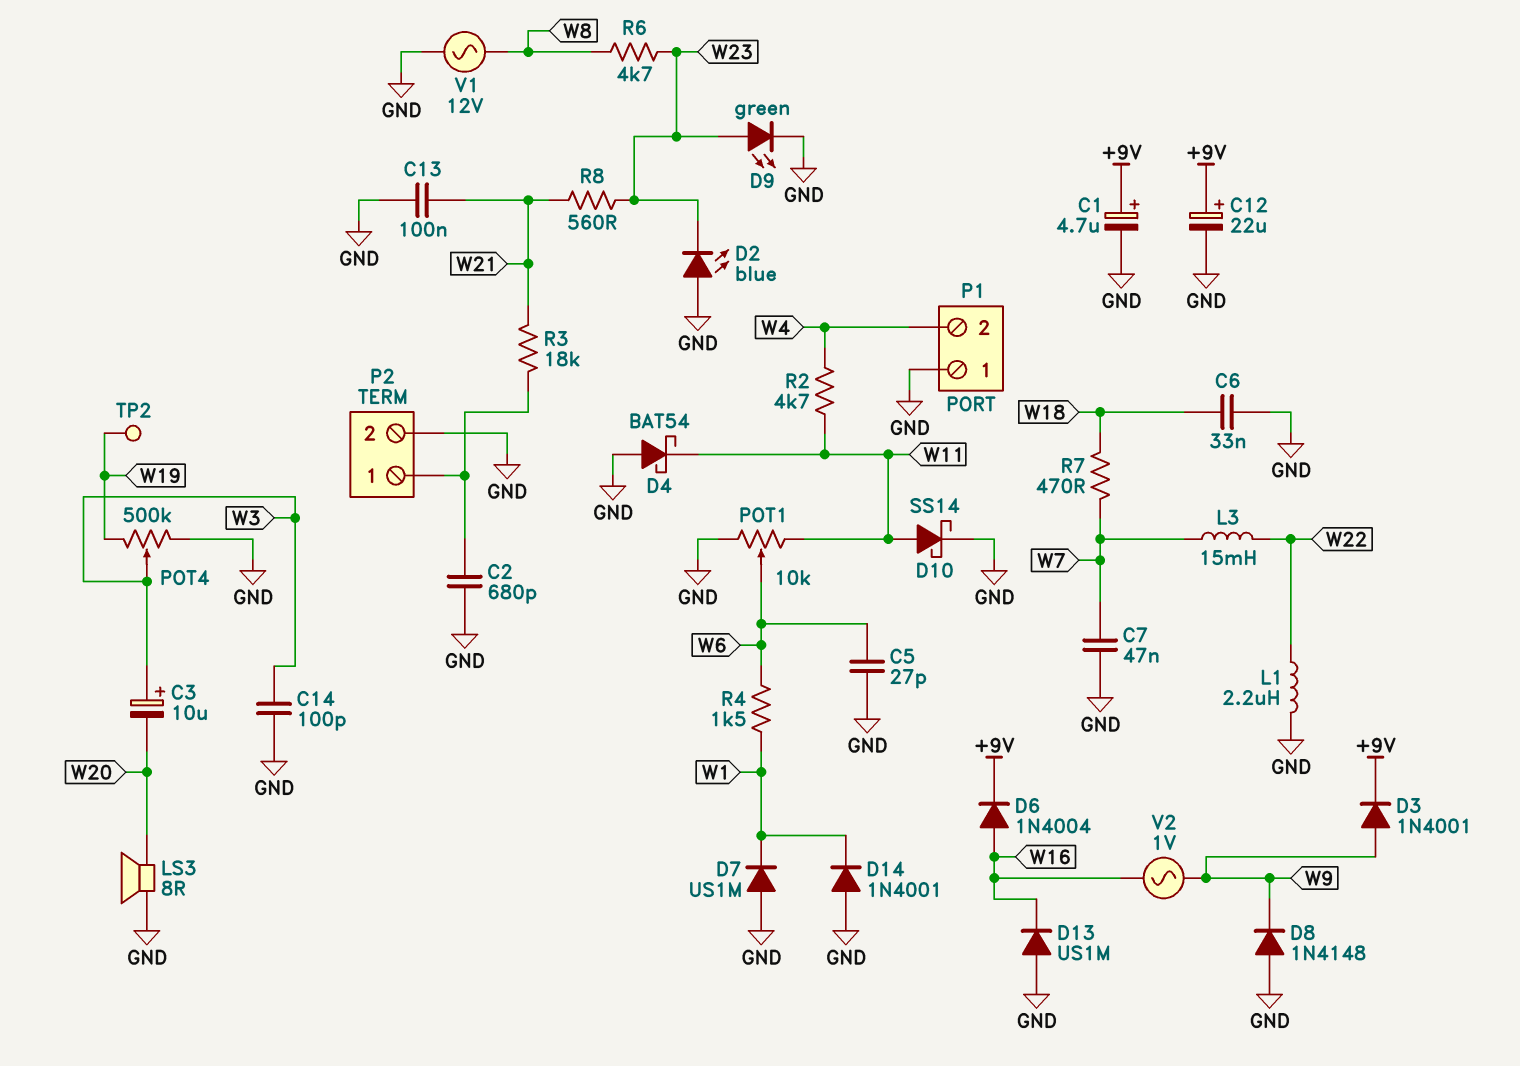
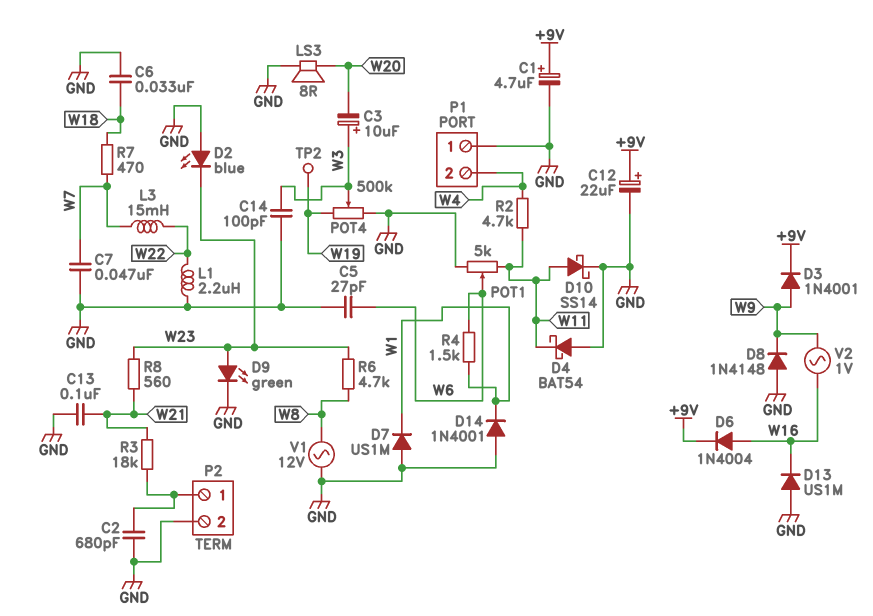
POT1: 10k (GND, W11, wiper W6) -> 5k (GND, W11, wiper W6)

